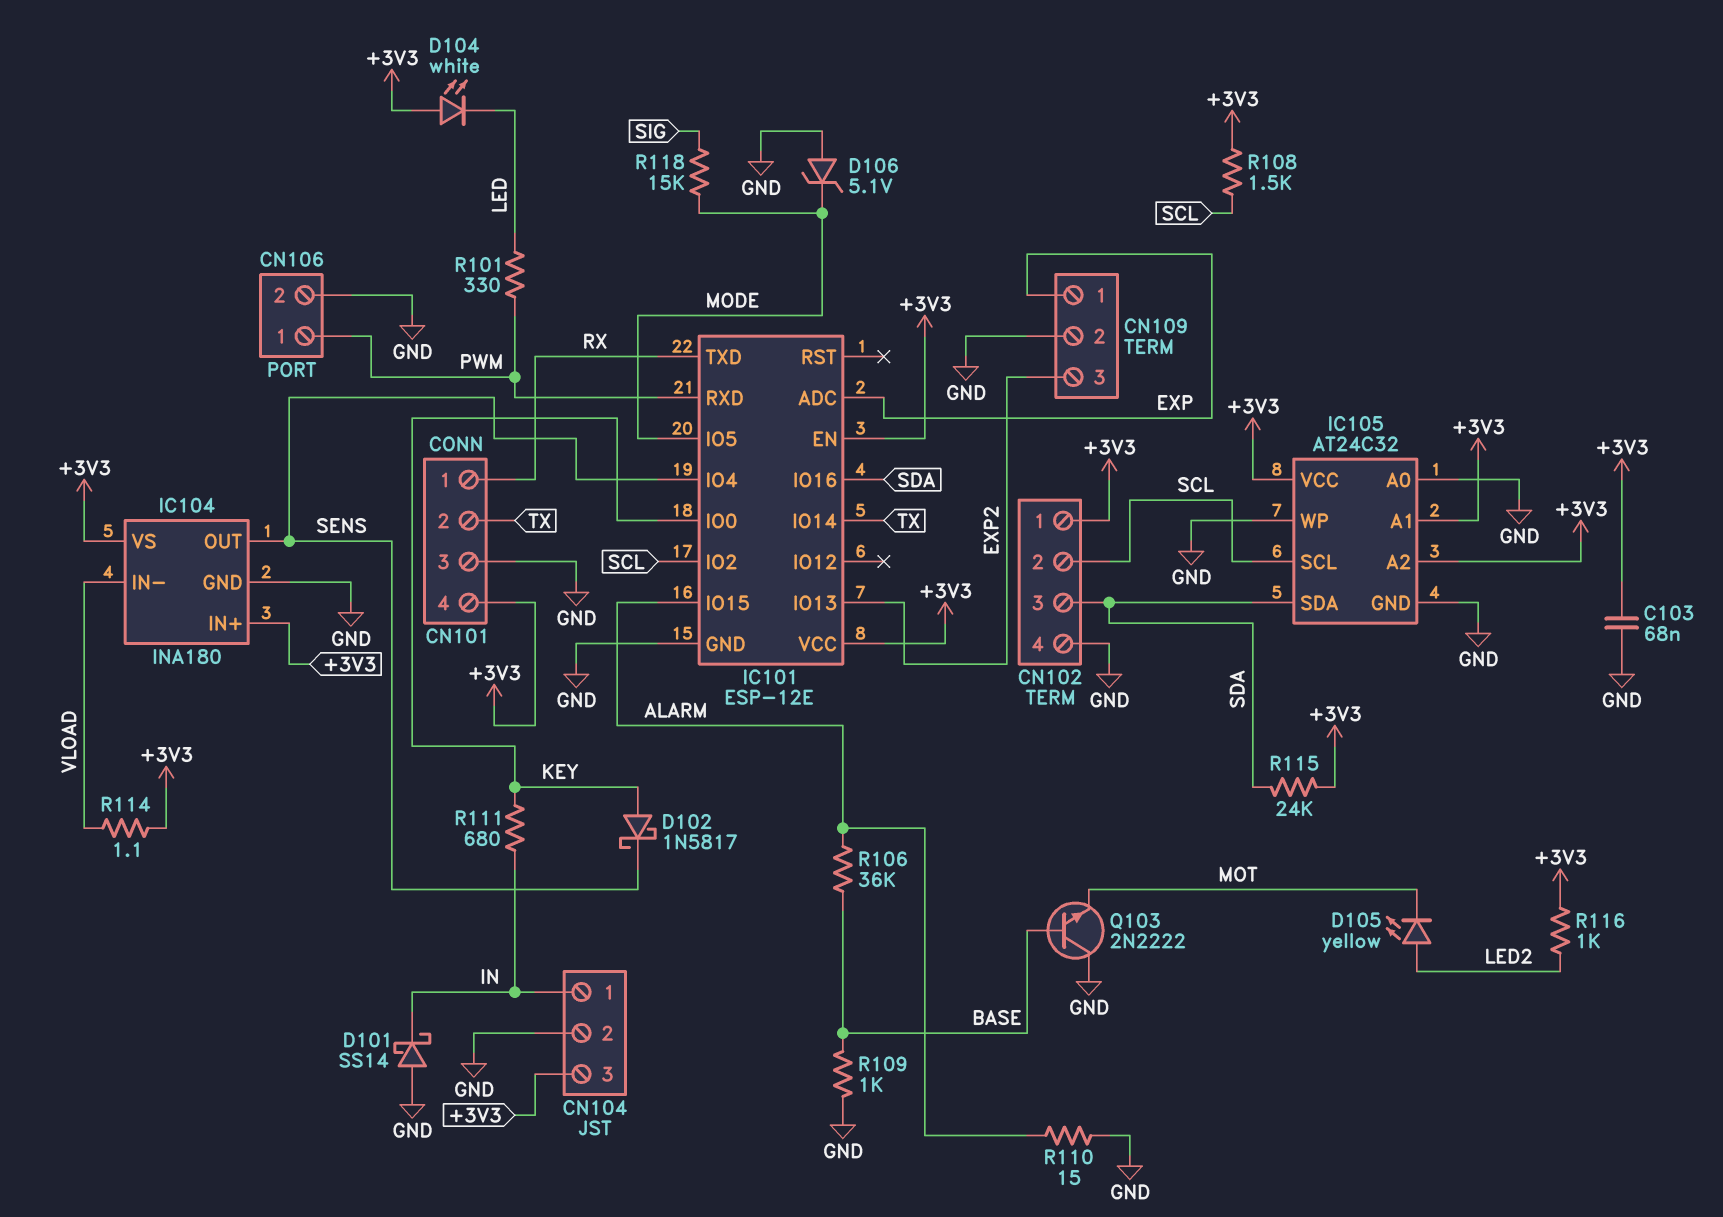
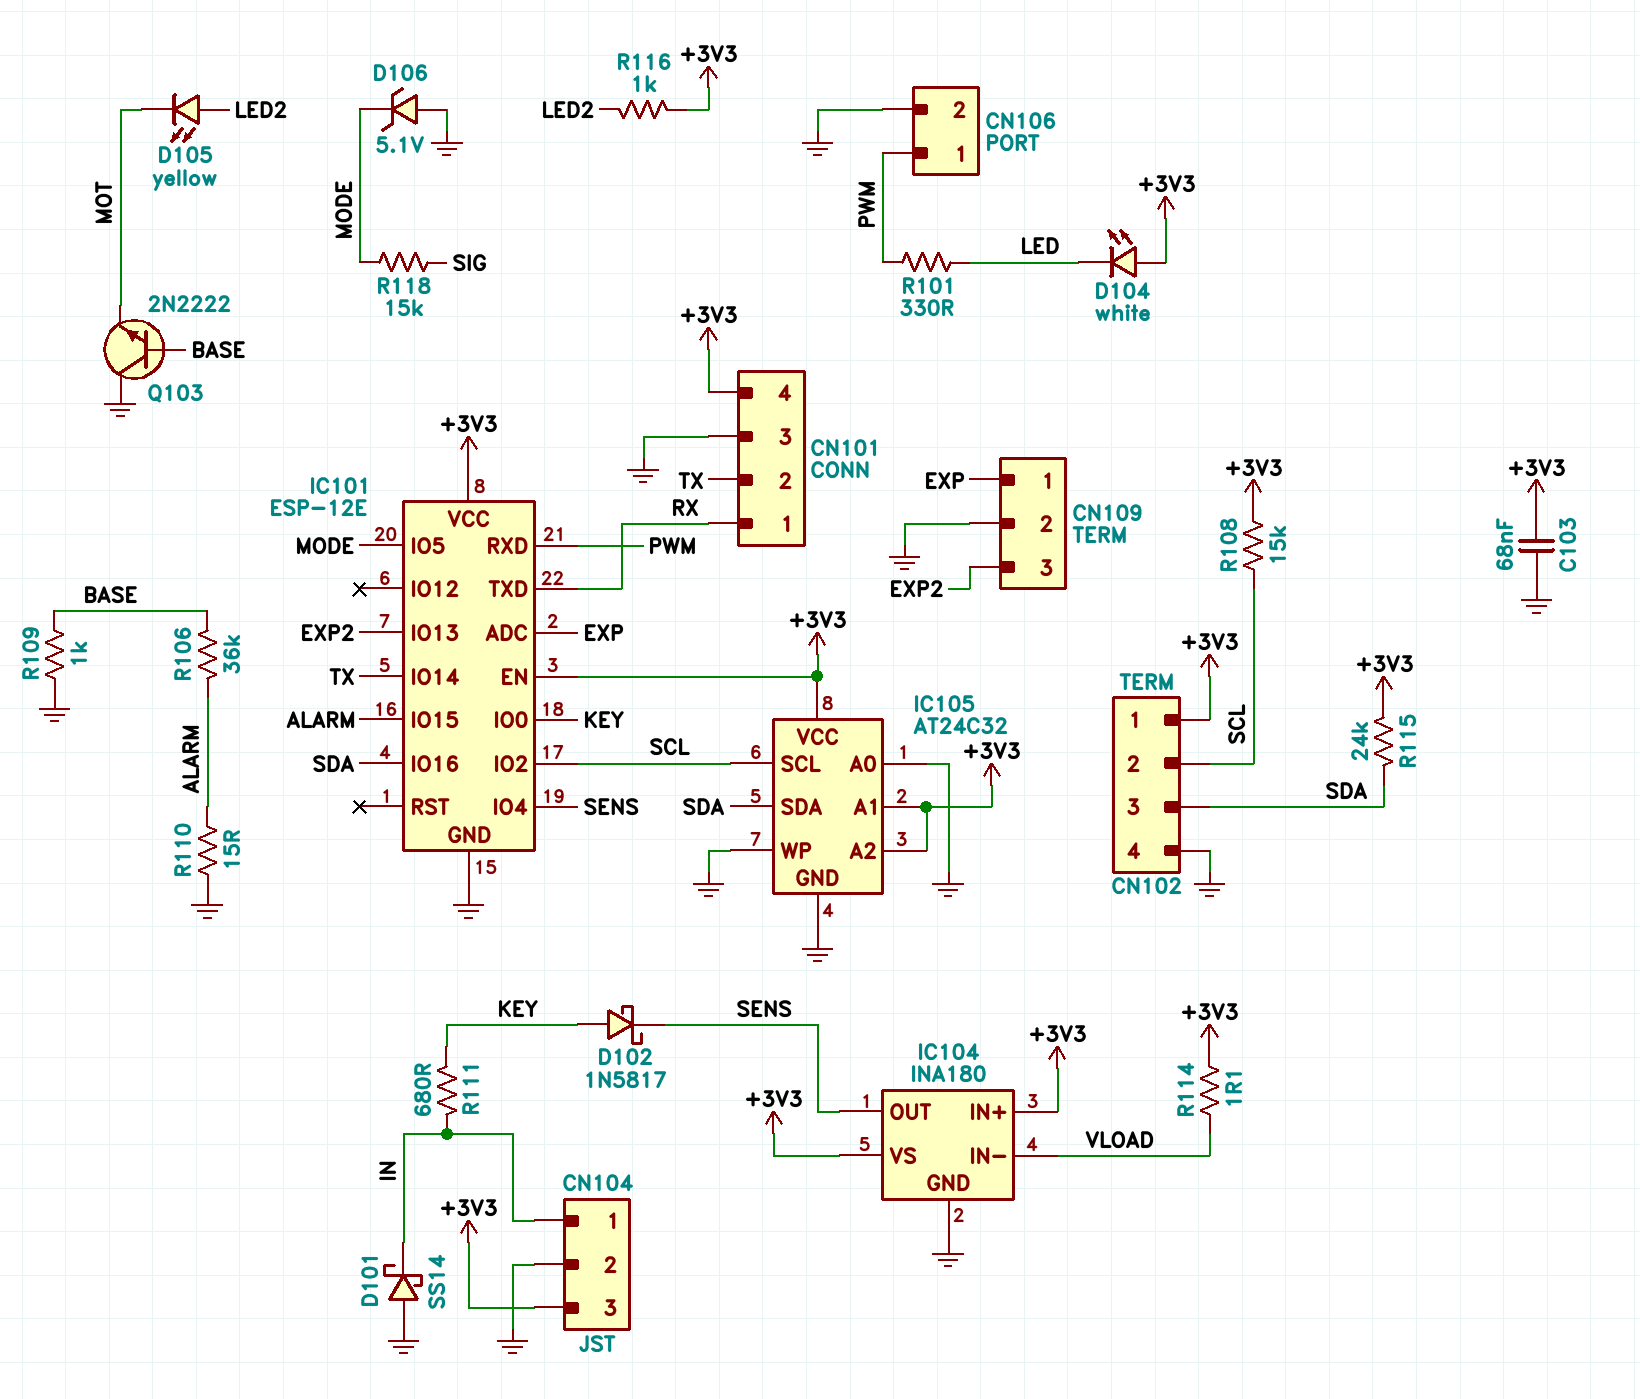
R108: 1.5k (+3V3, SCL) -> 15k (+3V3, SCL)

